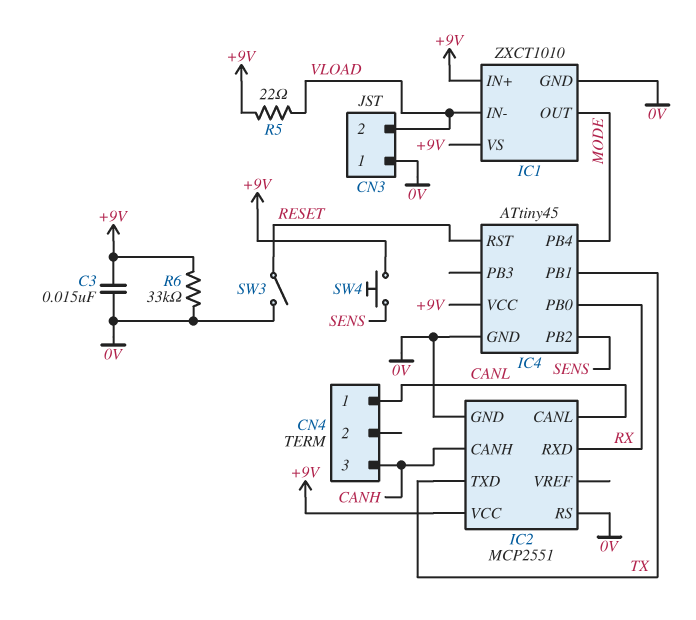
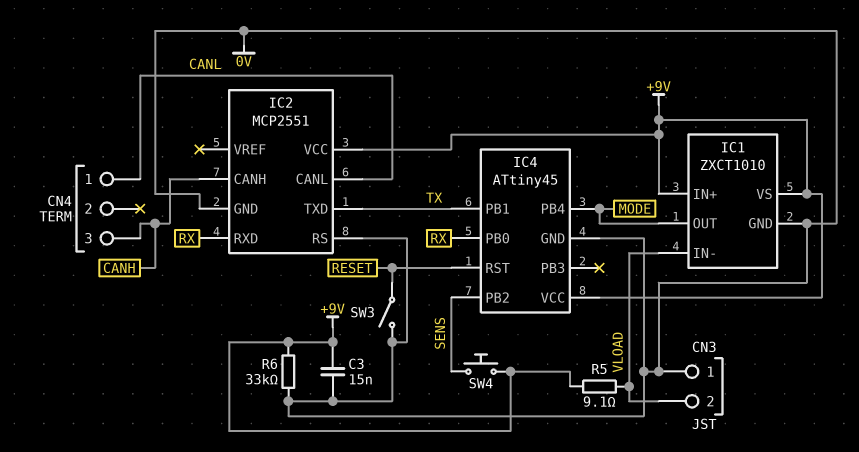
R5: 22 (+9V, VLOAD) -> 9.1 (+9V, VLOAD)

